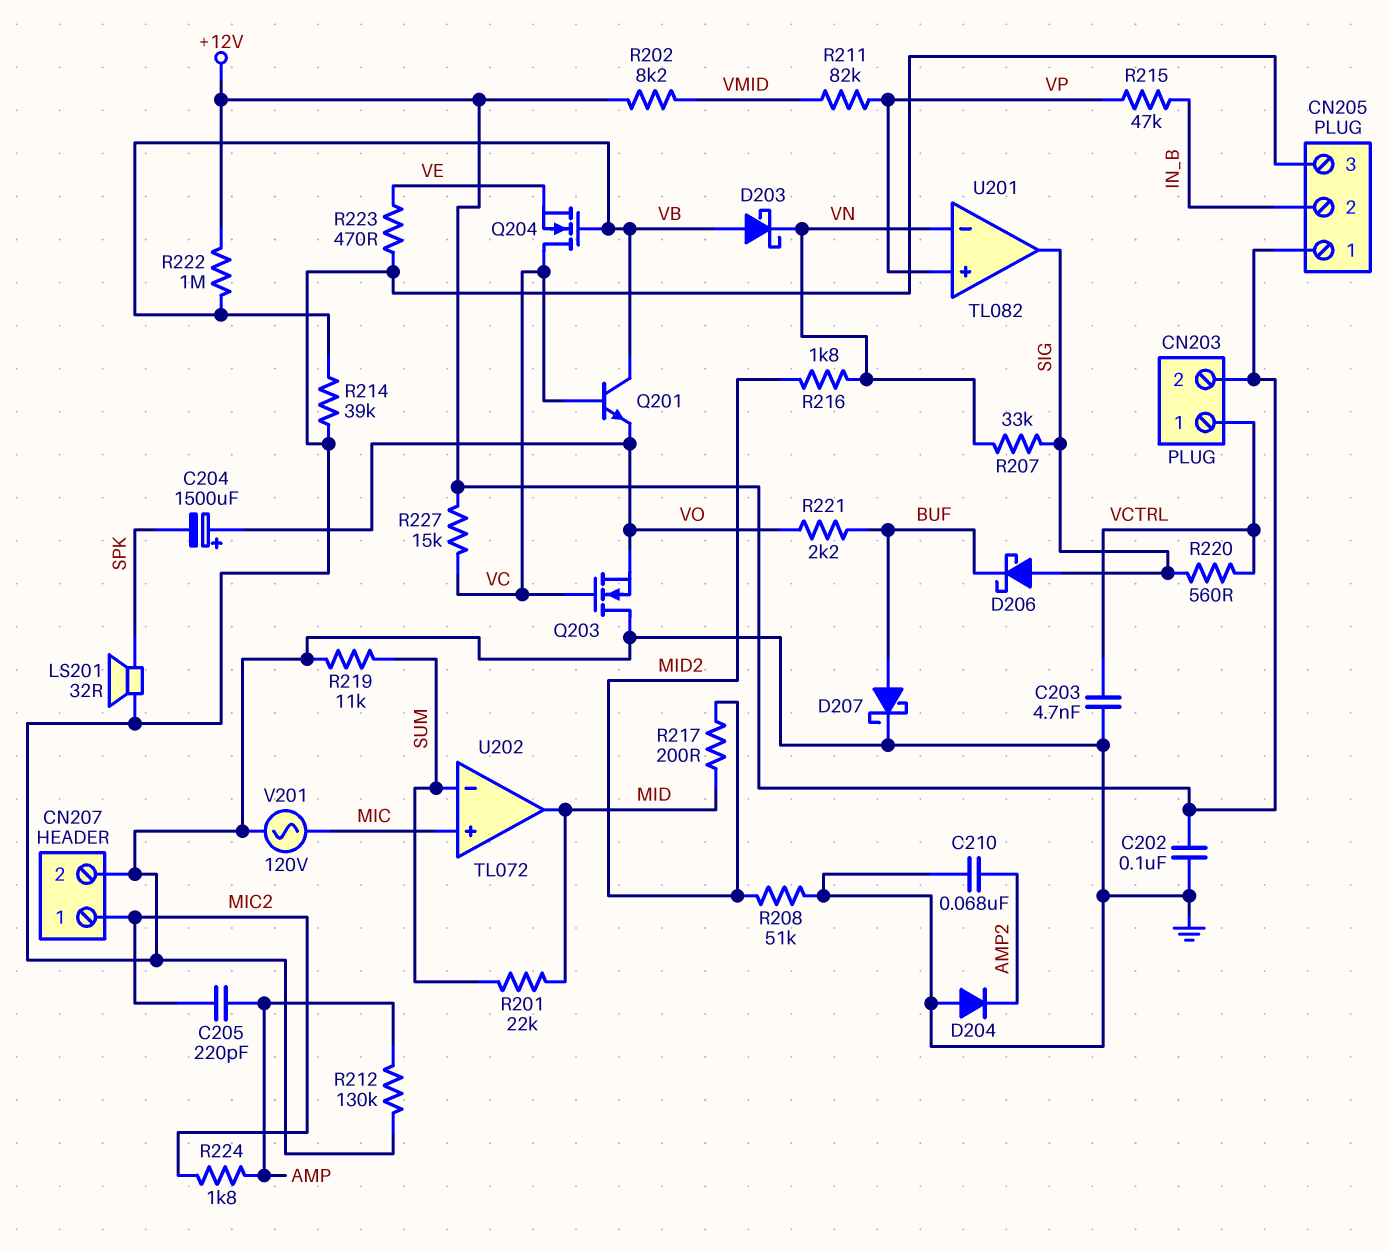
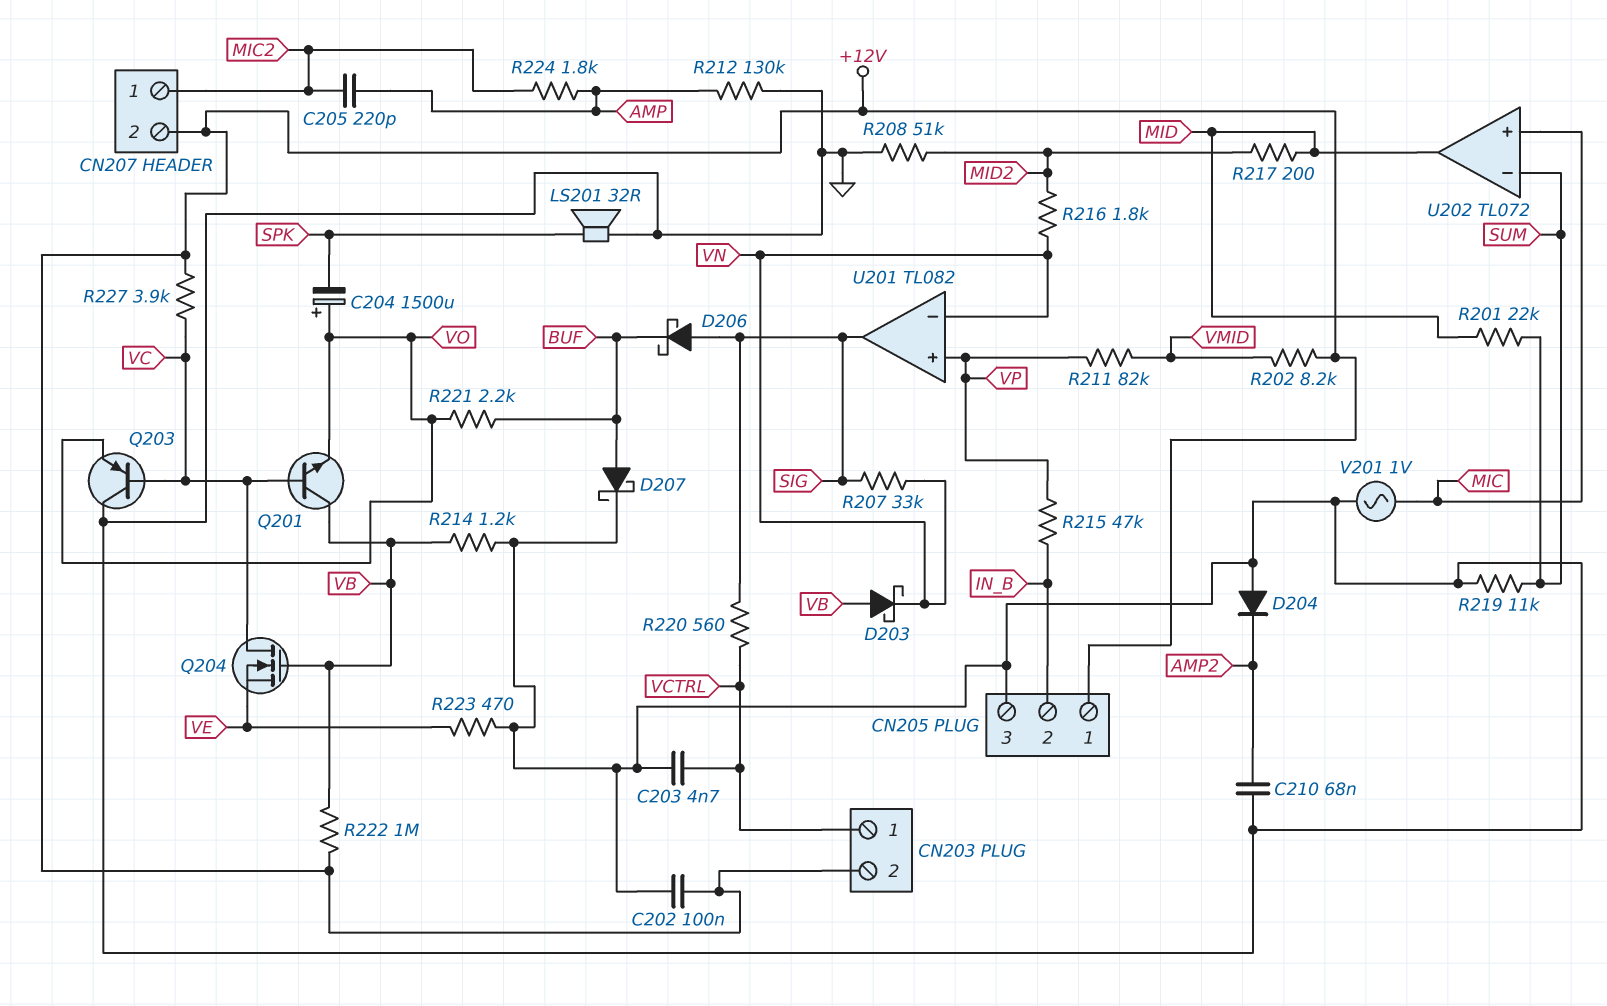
CN207 pin 2: GND -> +12V
Q203: NMOS (G VC, D GND, S VO) -> PNP (B VC, C GND, E VO)
R214: 39k (GND, VB) -> 1.2k (GND, VB)
R227: 15k (+12V, VC) -> 3.9k (+12V, VC)
V201: AC 120V (GND, MIC) -> AC 1V (GND, MIC)

